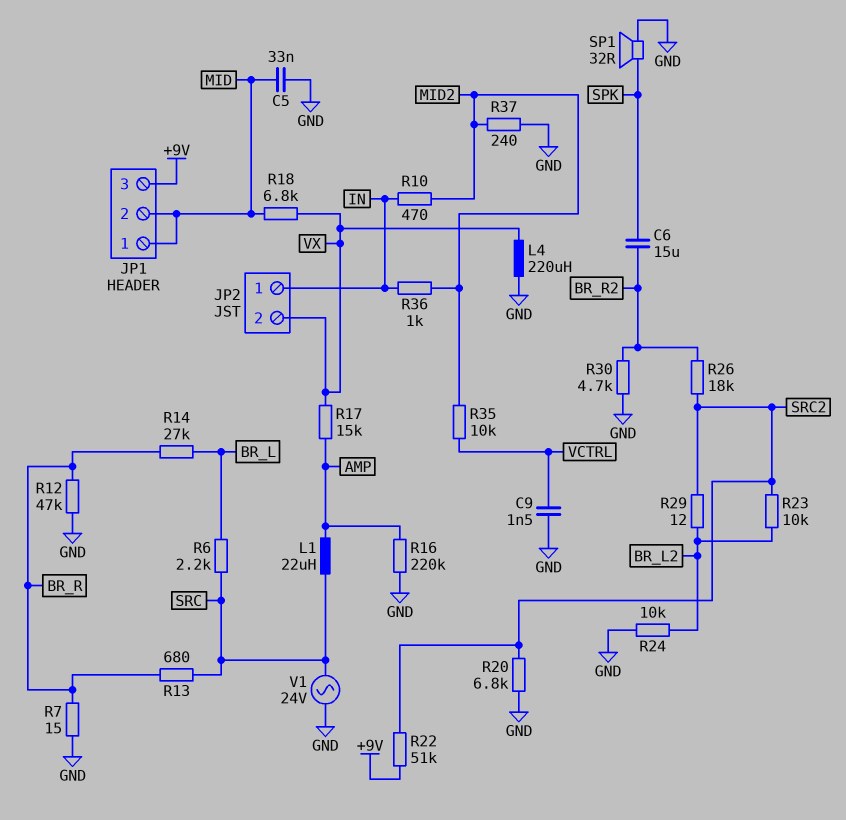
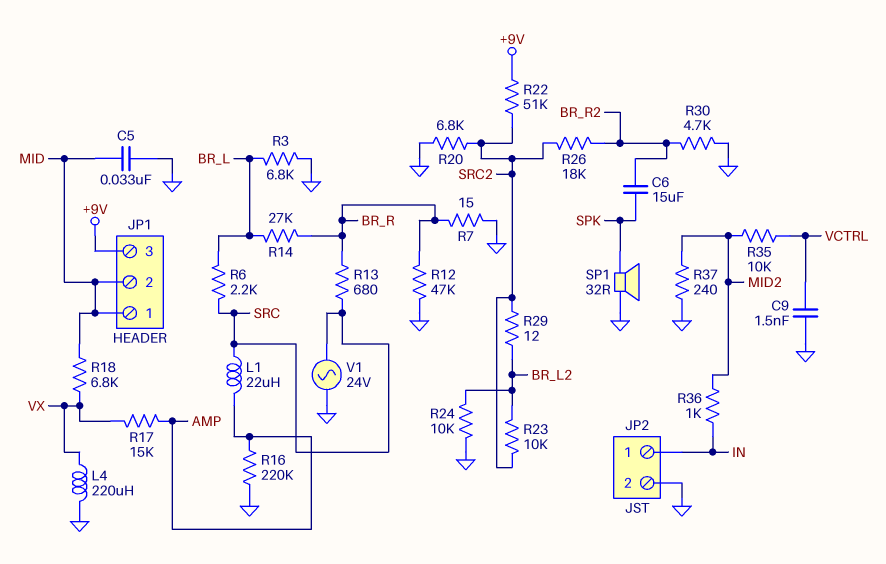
JP2 pin 2: VX -> GND
R3: none -> 6.8k (BR_L, GND)
R10: 470 (IN, MID2) -> none

